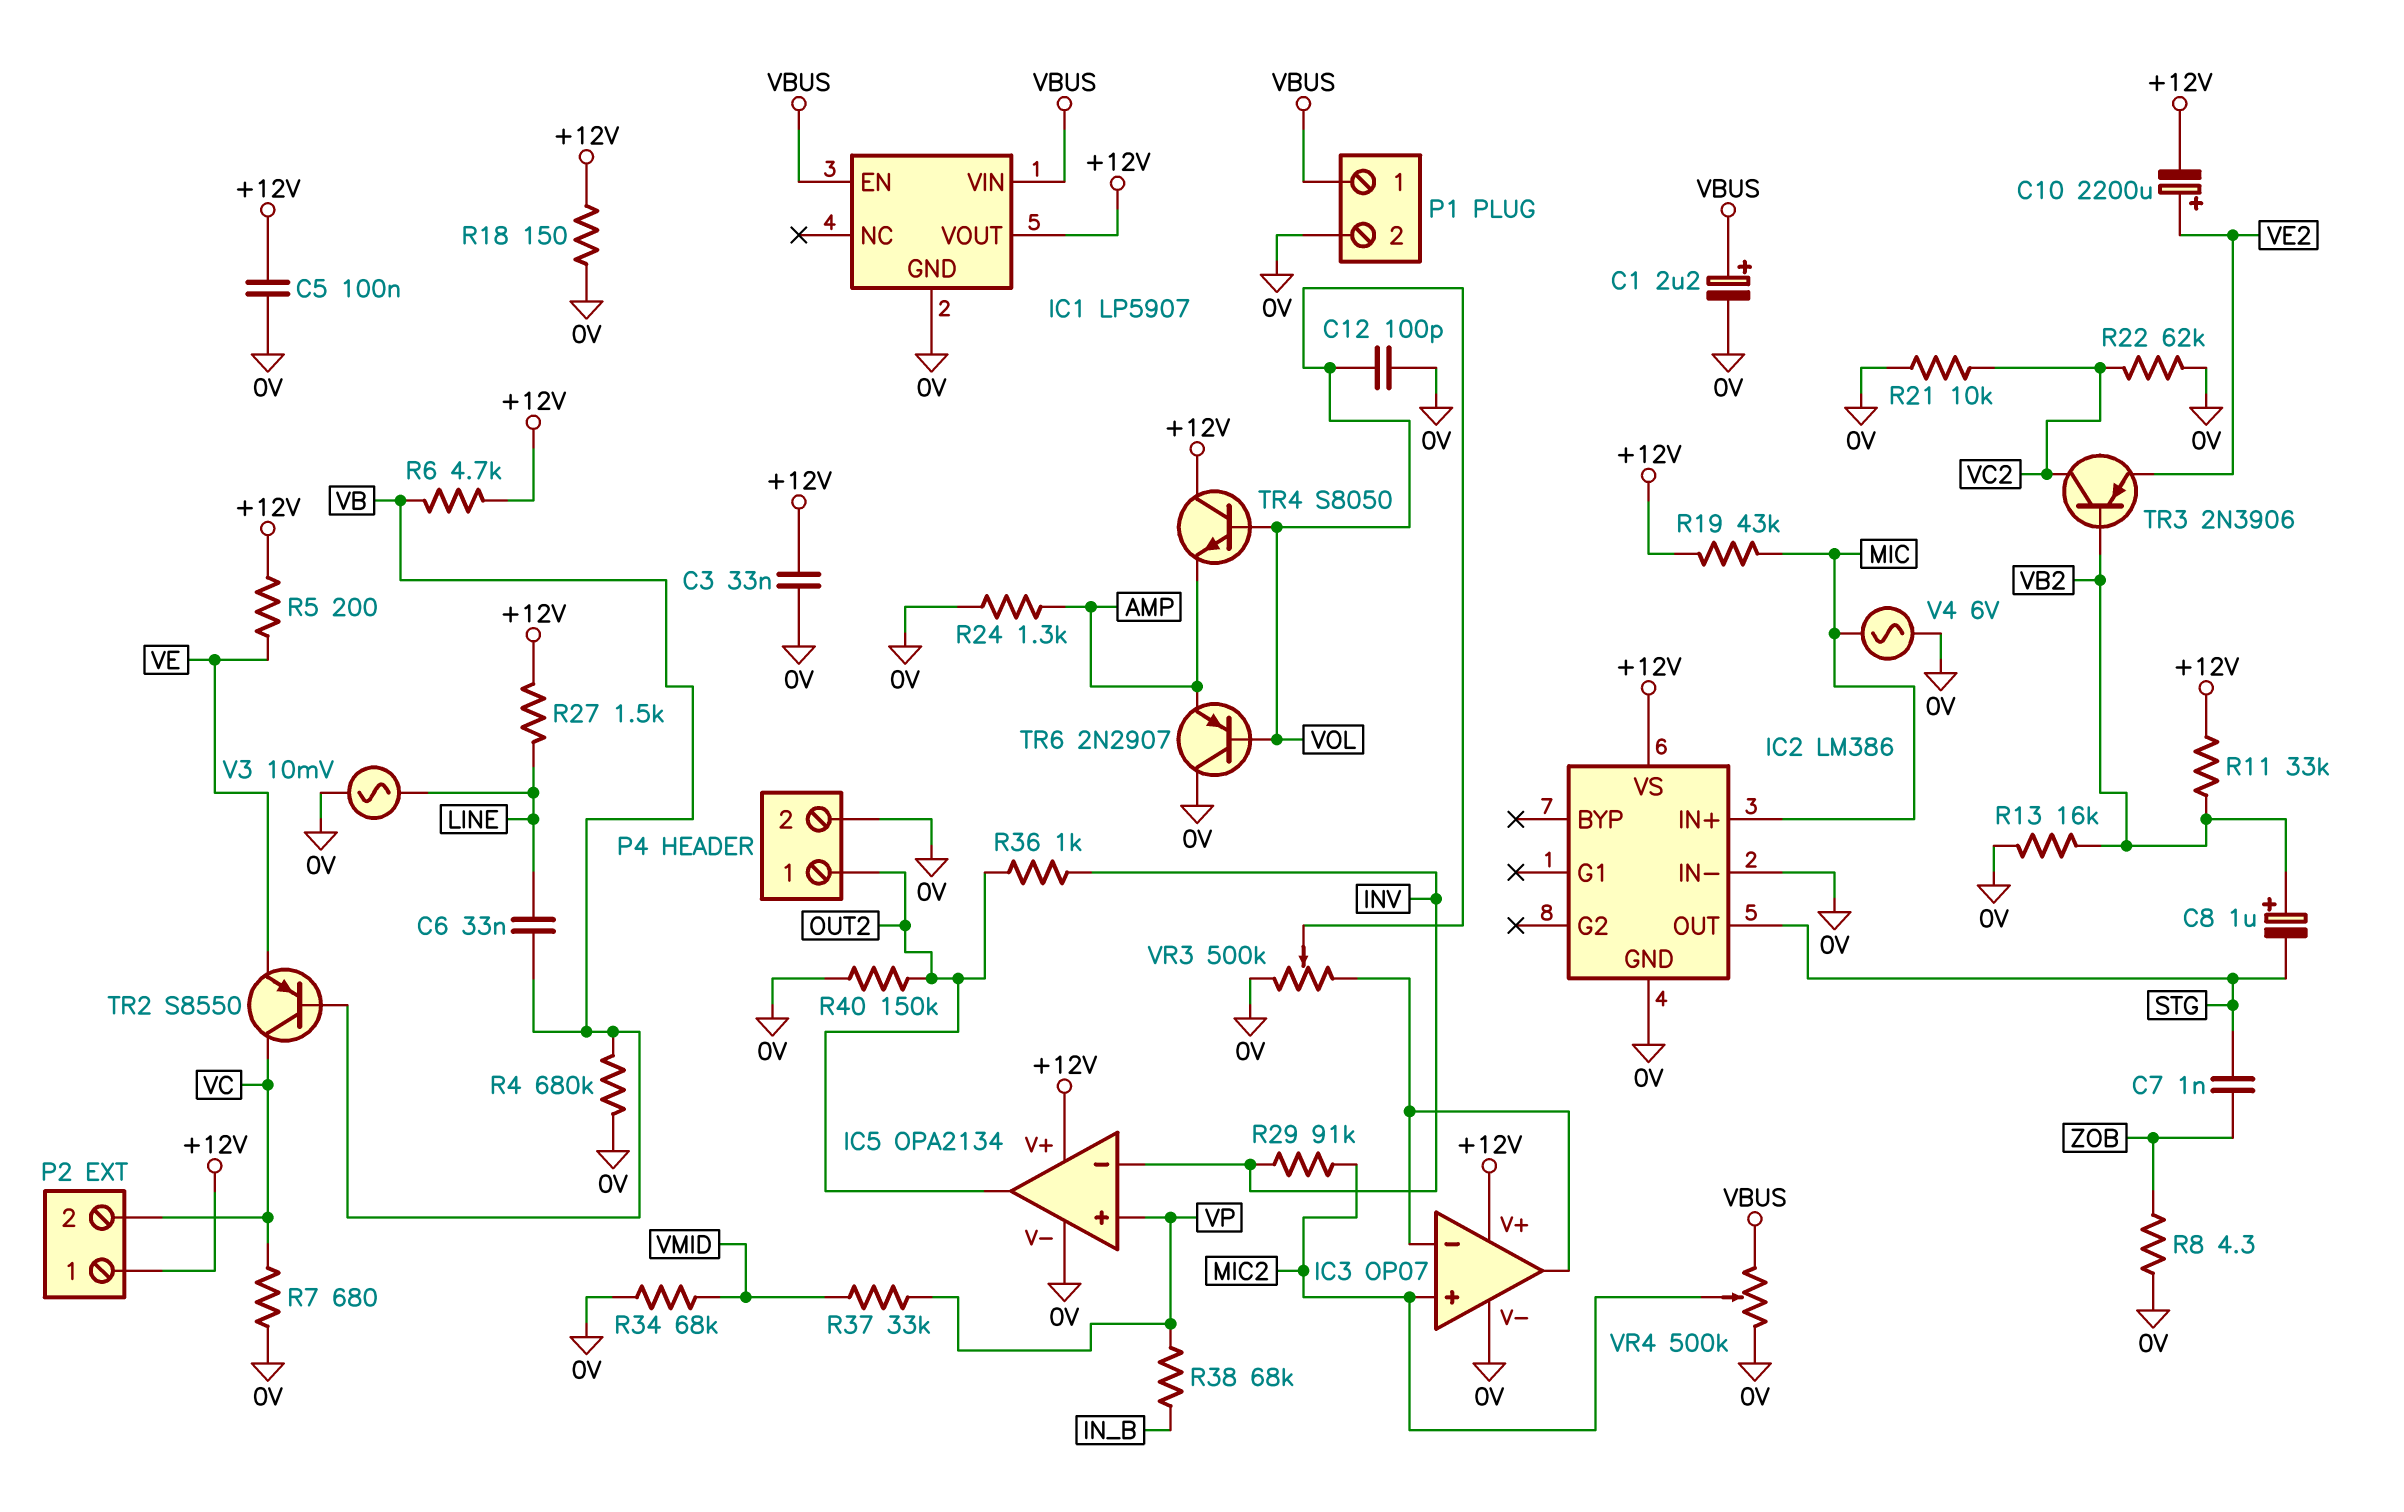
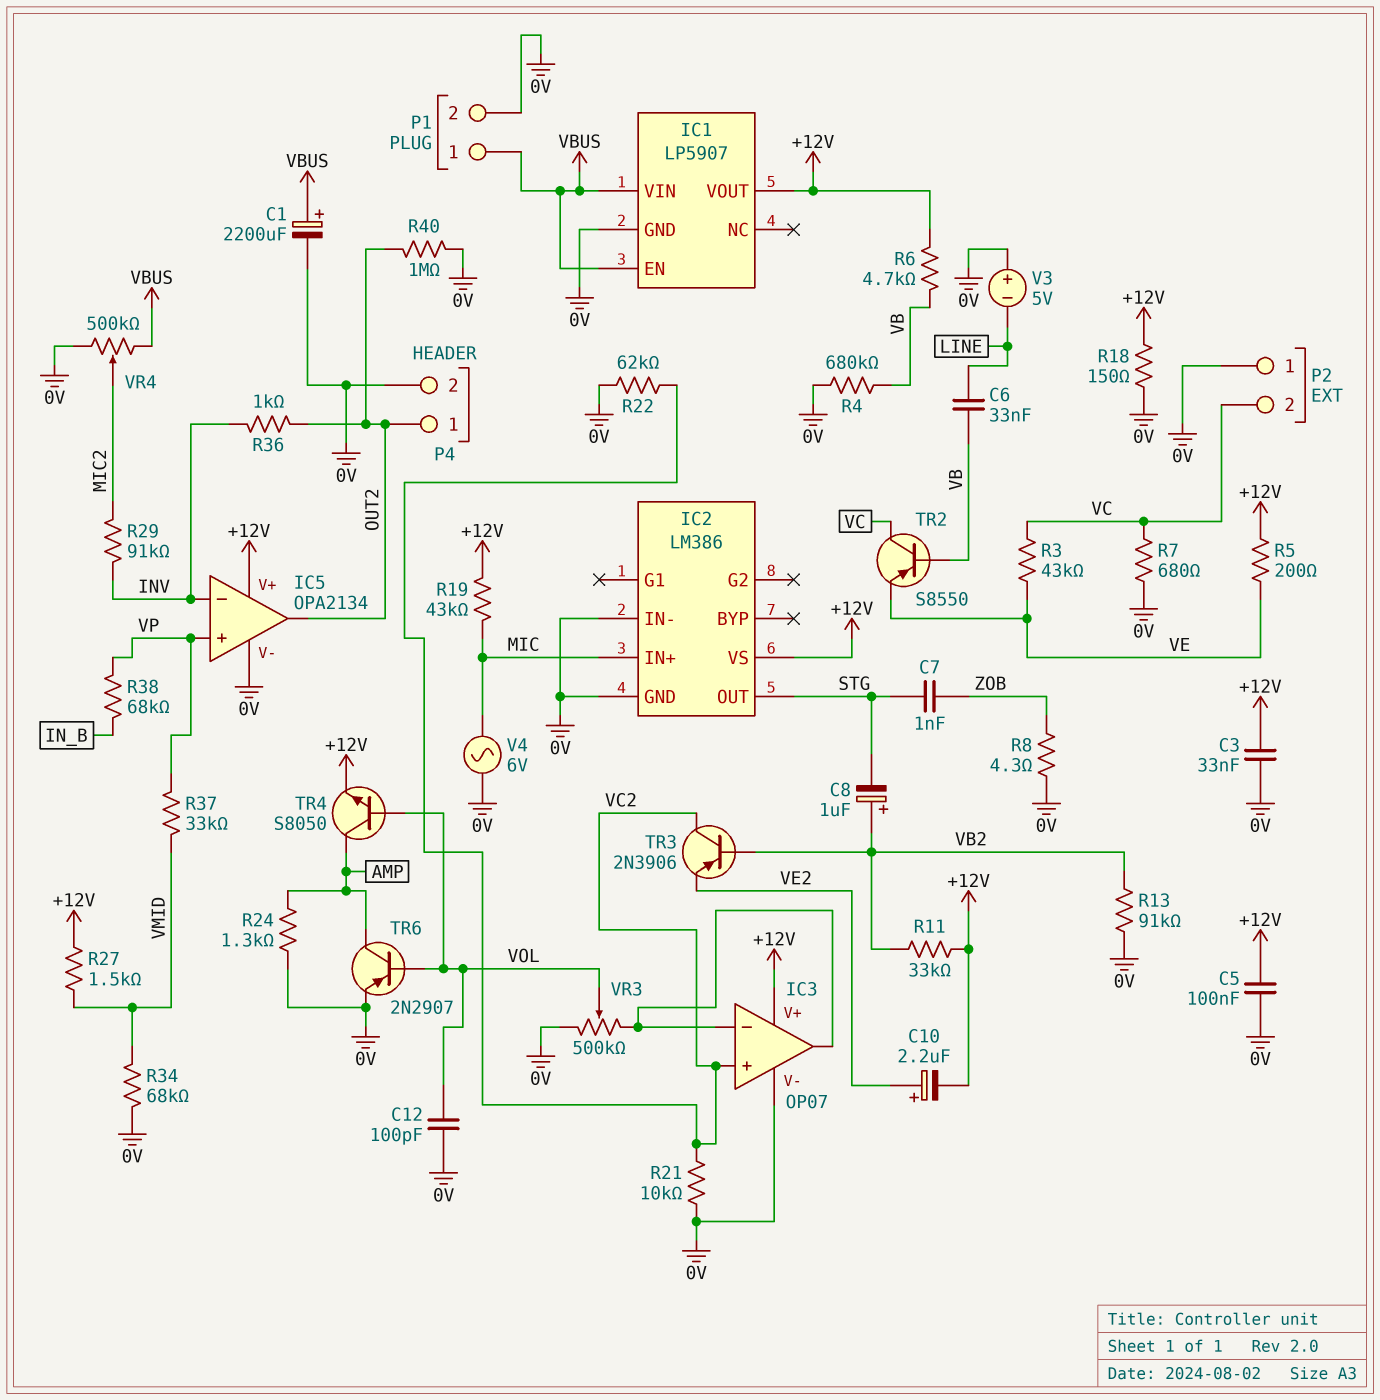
C1: 2.2uF (plus VBUS, minus 0V) -> 2200uF (plus VBUS, minus 0V)
C10: 2200uF (plus VE2, minus +12V) -> 2.2uF (plus VE2, minus +12V)
IC3 pin in+: MIC2 -> VC2
P2 pin 1: +12V -> 0V
R3: none -> 43k (VC, VE)
R13: 16k (0V, VB2) -> 91k (0V, VB2)
R27: 1.5k (+12V, LINE) -> 1.5k (+12V, VMID)
R40: 150k (0V, OUT2) -> 1M (0V, OUT2)
TR4: NPN S8050 (B VOL, C +12V, E AMP) -> NPN S8050 (B VOL, C AMP, E +12V)
TR6: PNP 2N2907 (B VOL, C 0V, E AMP) -> PNP 2N2907 (B VOL, C AMP, E 0V)
V3: AC 10mV (0V, LINE) -> 5V (plus 0V, minus LINE)

